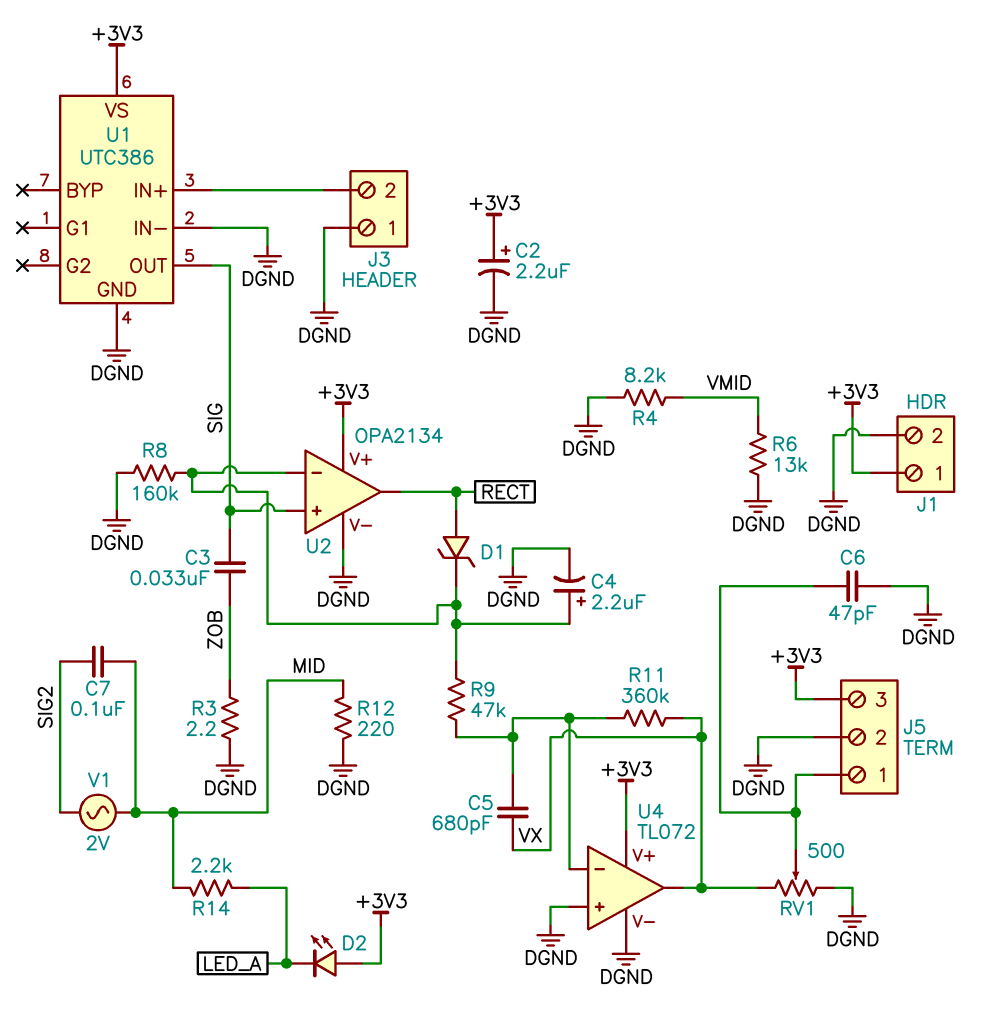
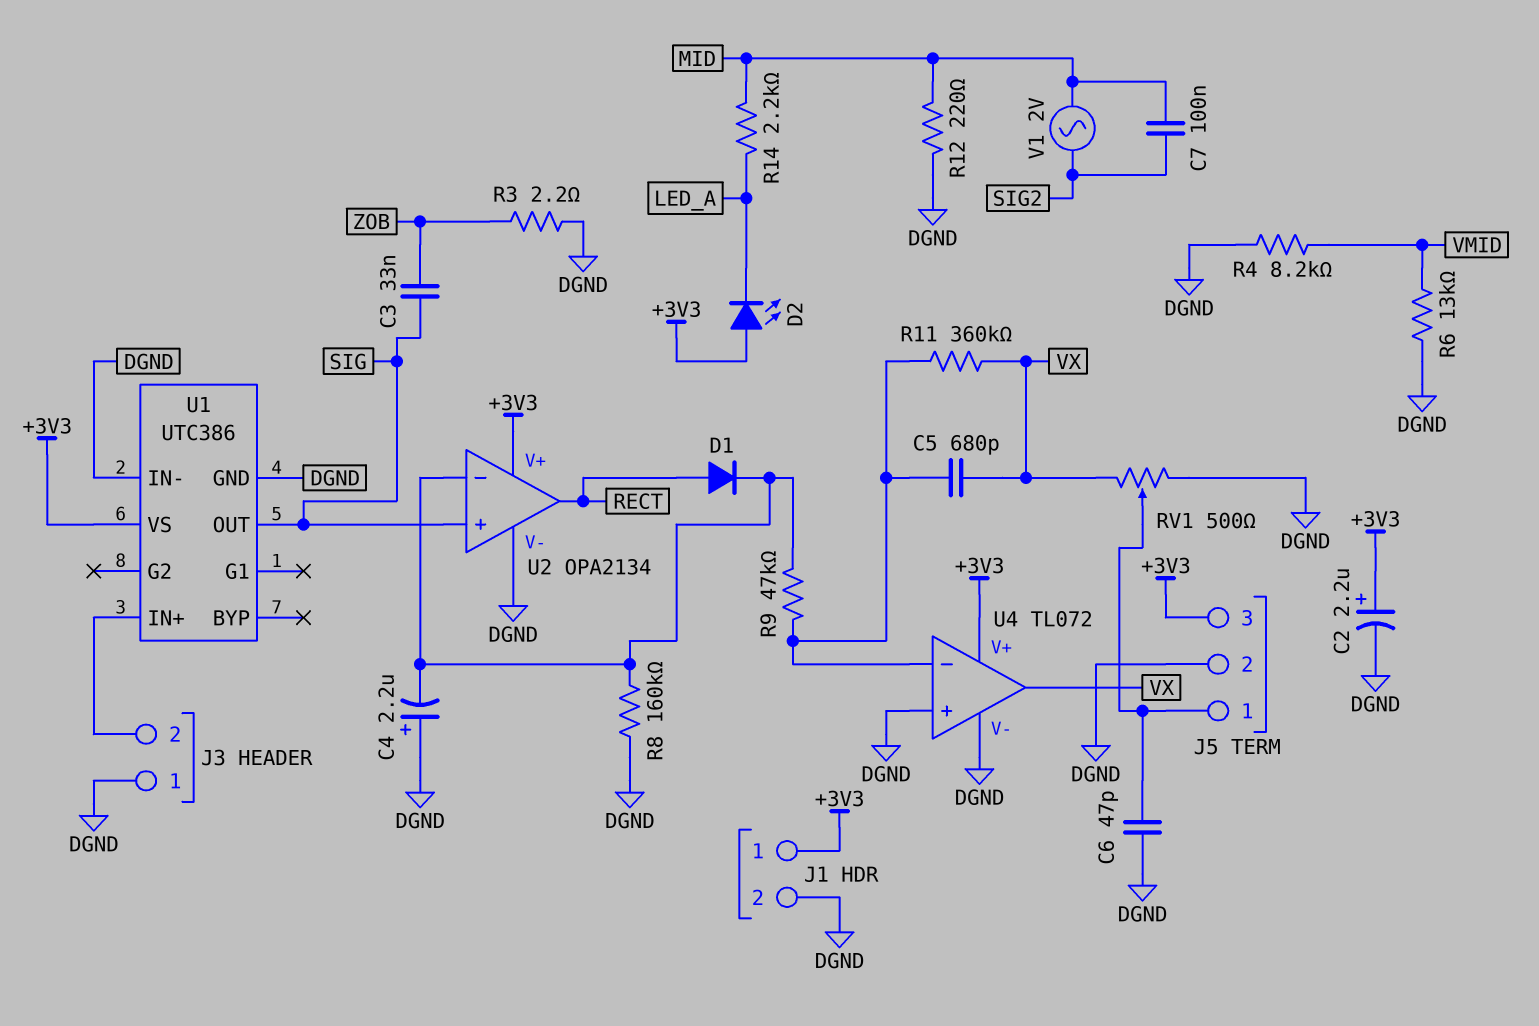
C4: 2.2uF (plus U2/in-, minus DGND) -> 2.2uF (plus DGND, minus U2/in-)
D1: zener (A RECT, K U2/in-) -> diode (A RECT, K U2/in-)

